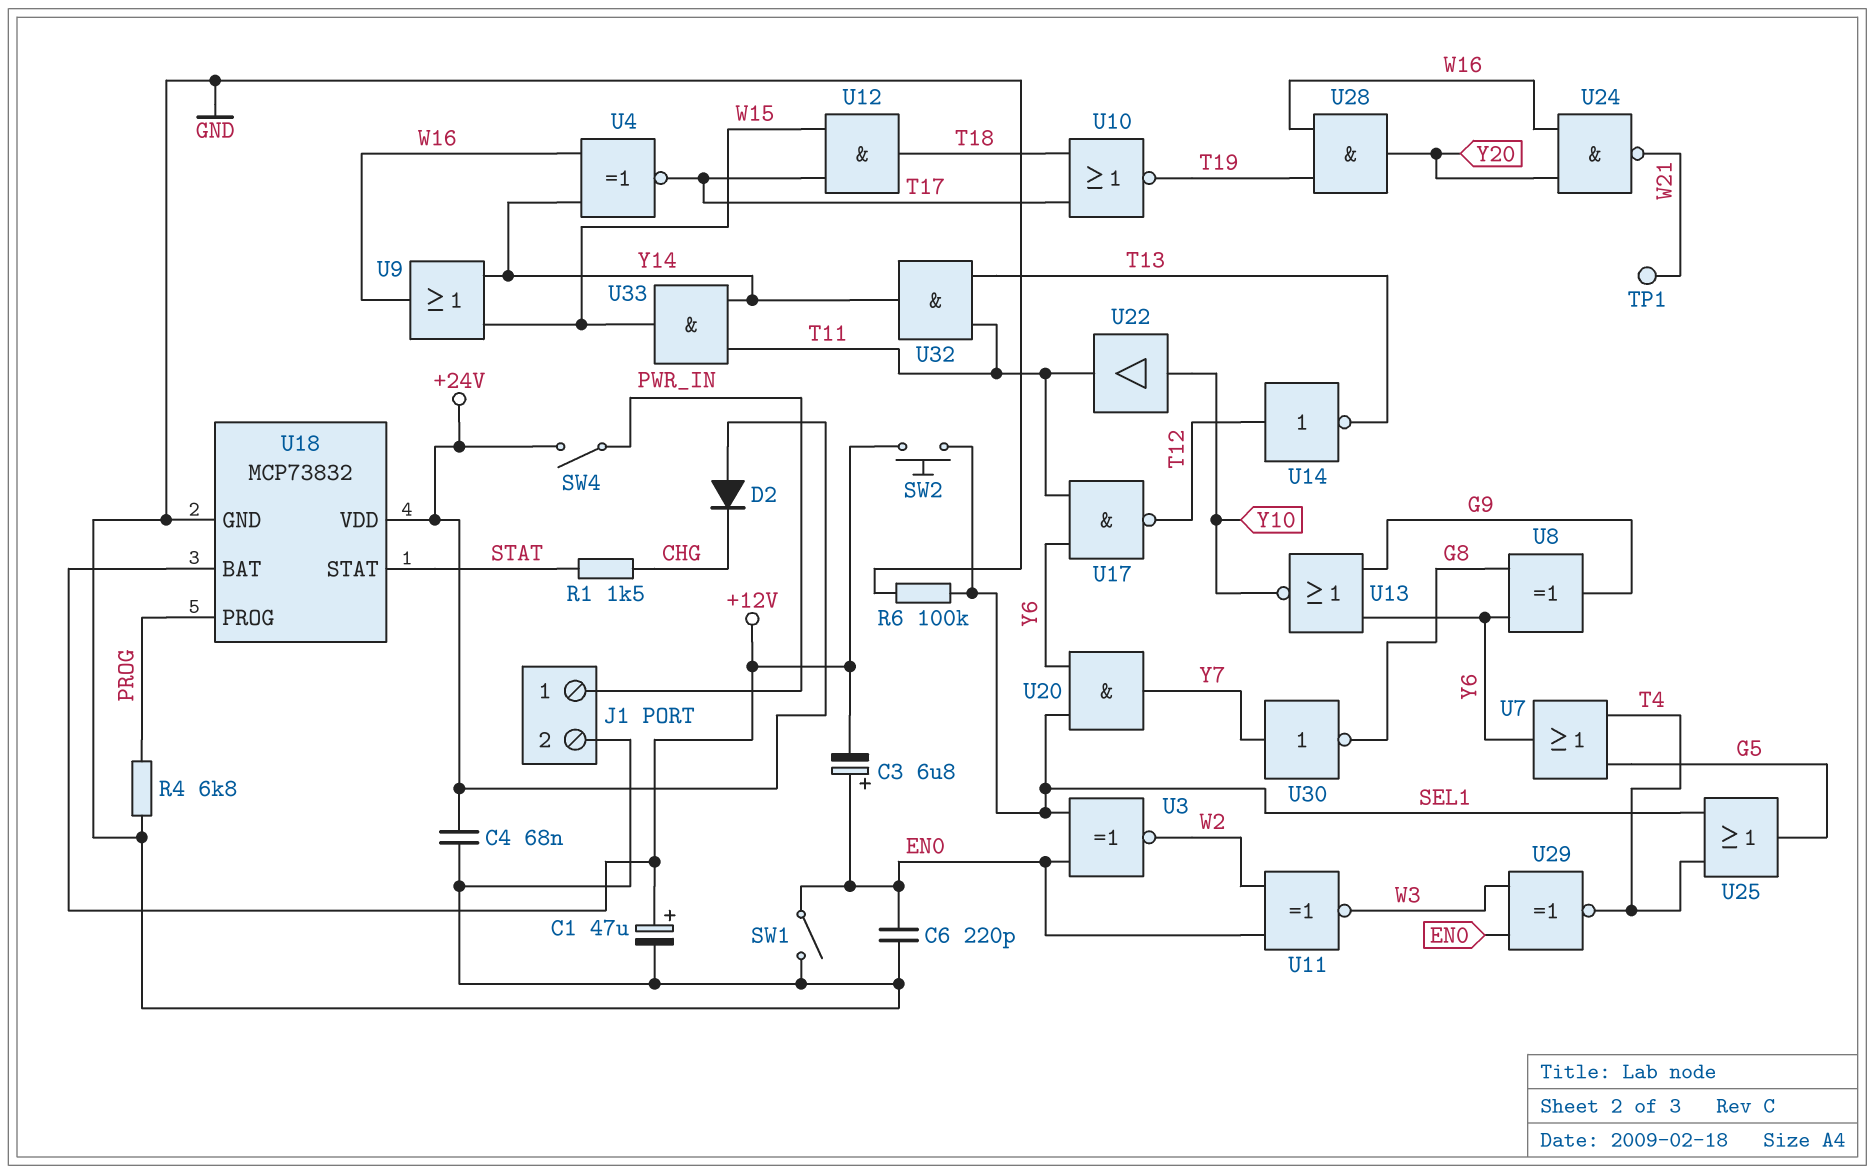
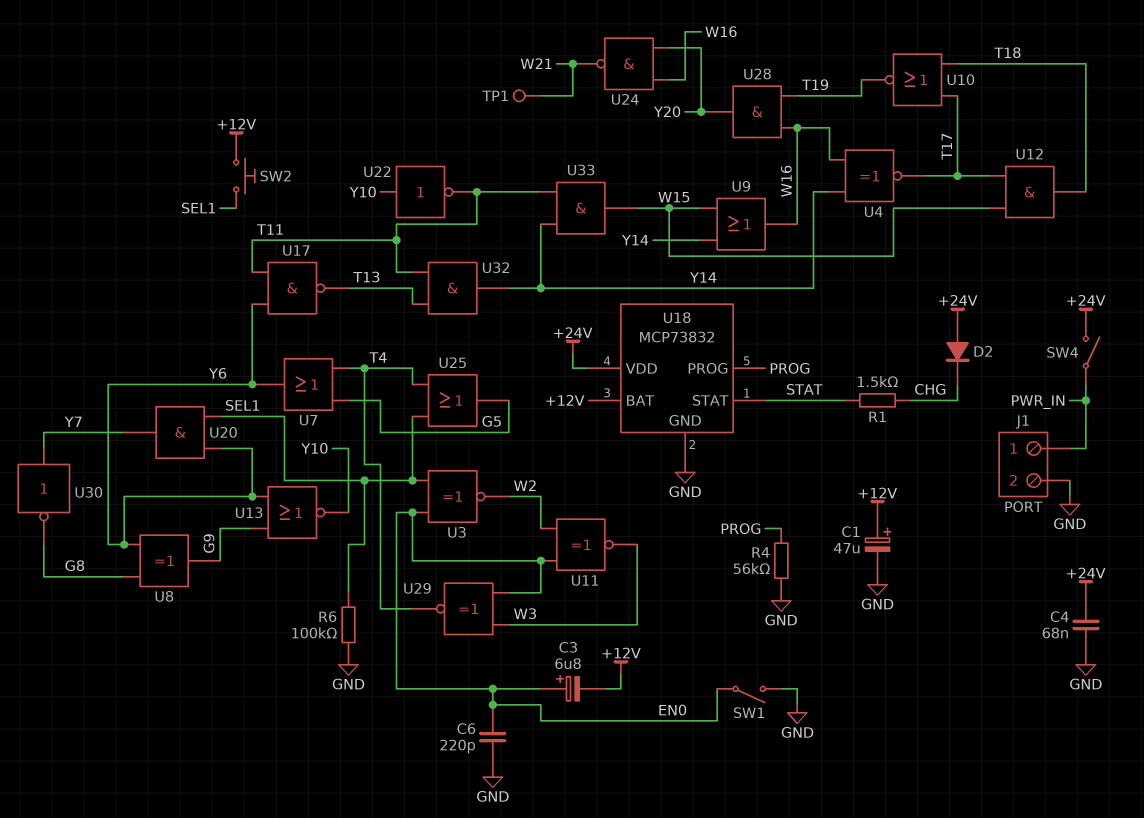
R4: 6.8k (GND, PROG) -> 56k (GND, PROG)
U14: NOT (in T12, out T13) -> none
U17: NAND (in T11, in Y6, out T12) -> NAND (in T11, in Y6, out T13)
U22: buffer (in Y10, out T11) -> NOT (in Y10, out T11)

